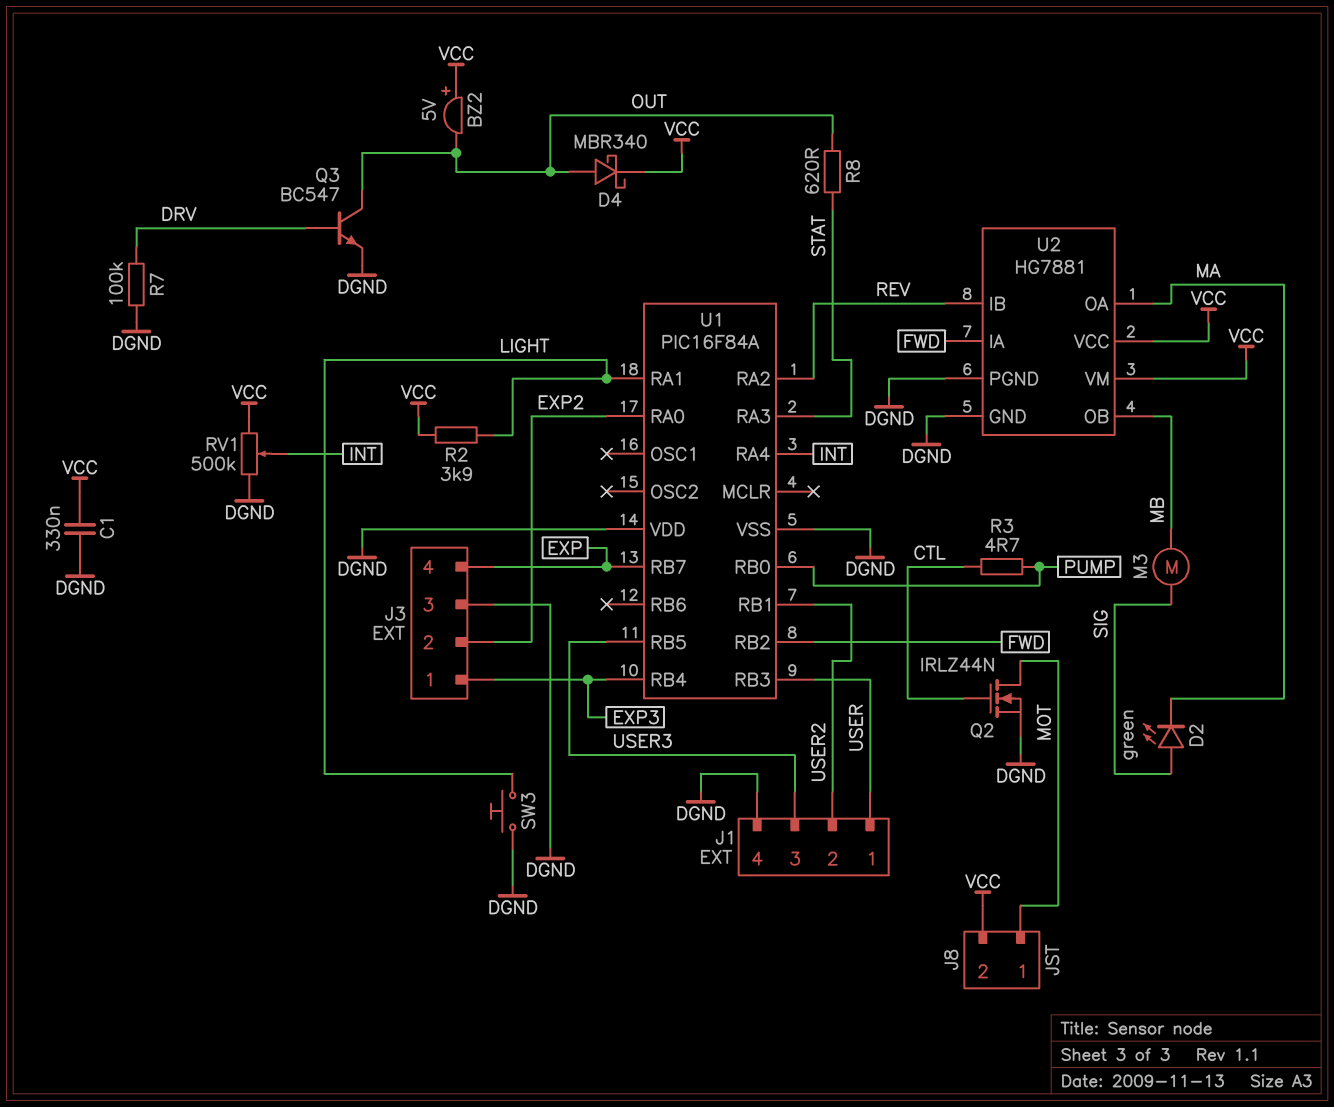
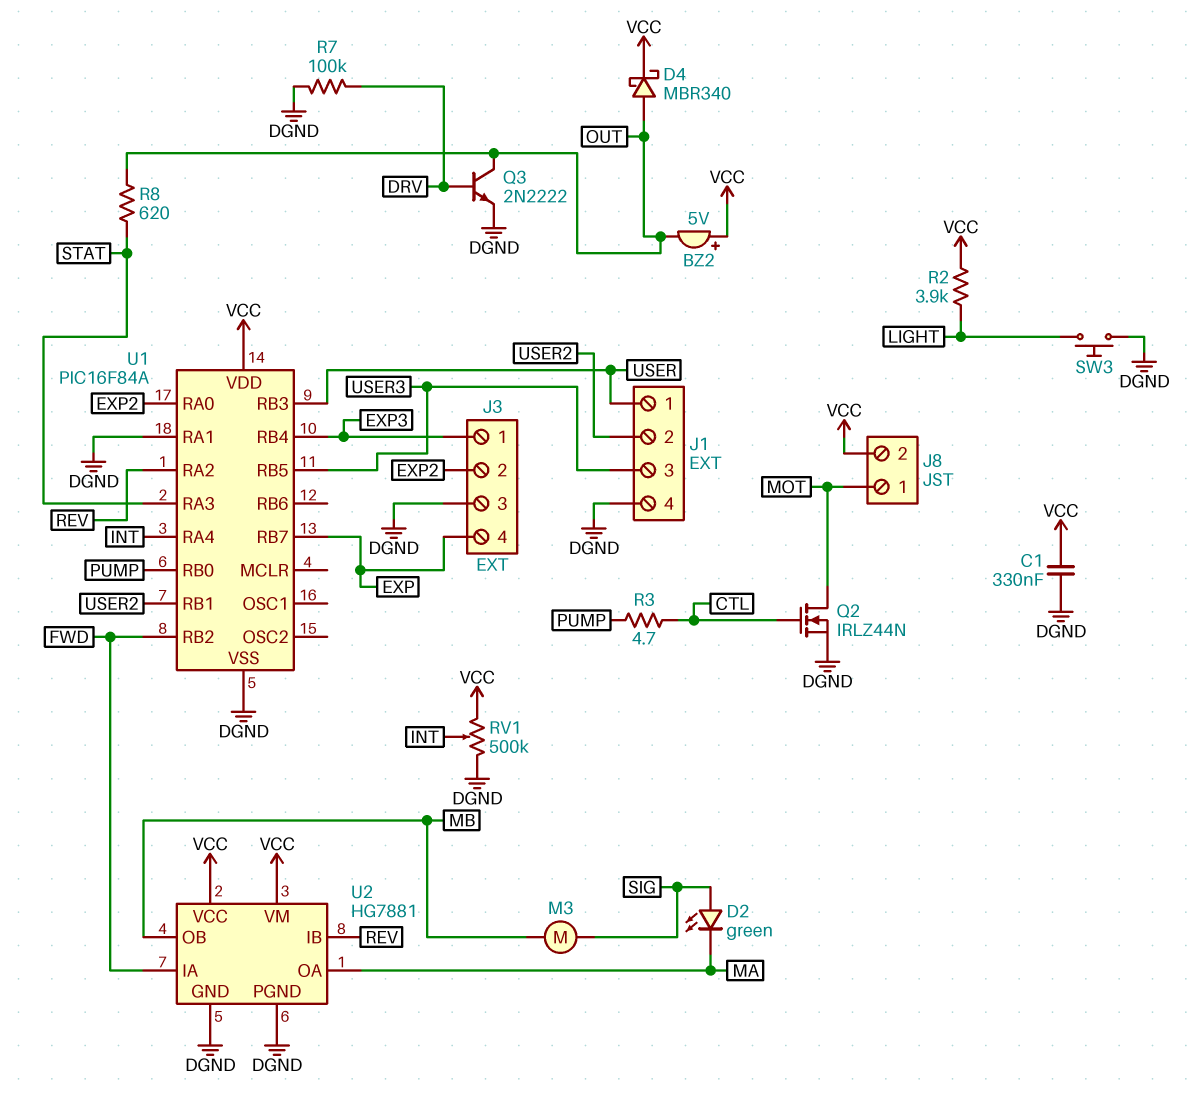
Q3: NPN BC547 (B DRV, C OUT, E DGND) -> NPN 2N2222 (B DRV, C OUT, E DGND)
U1 pin RA1: LIGHT -> DGND
U1 pin VDD: DGND -> VCC

